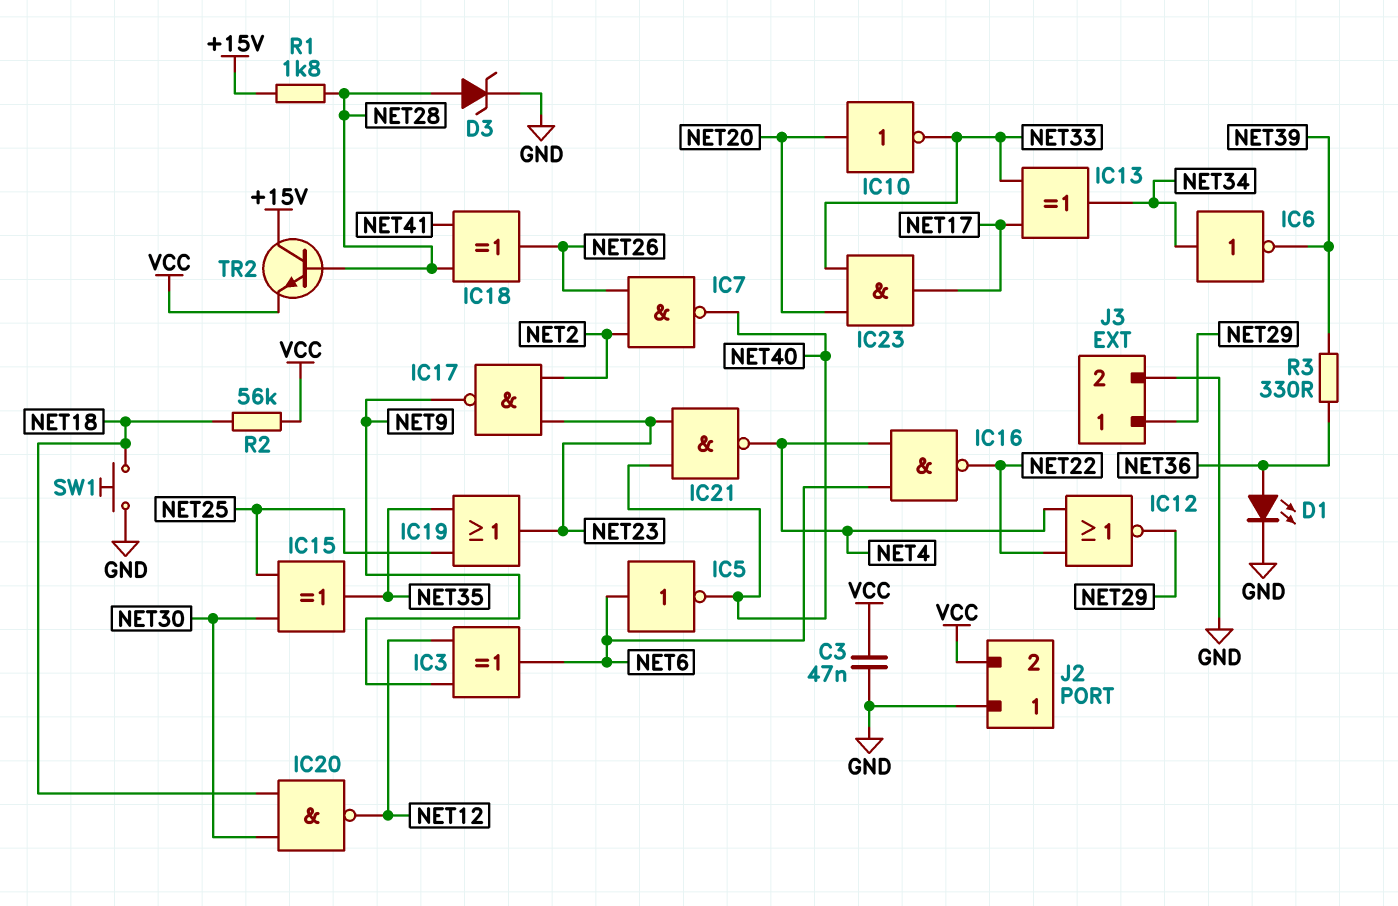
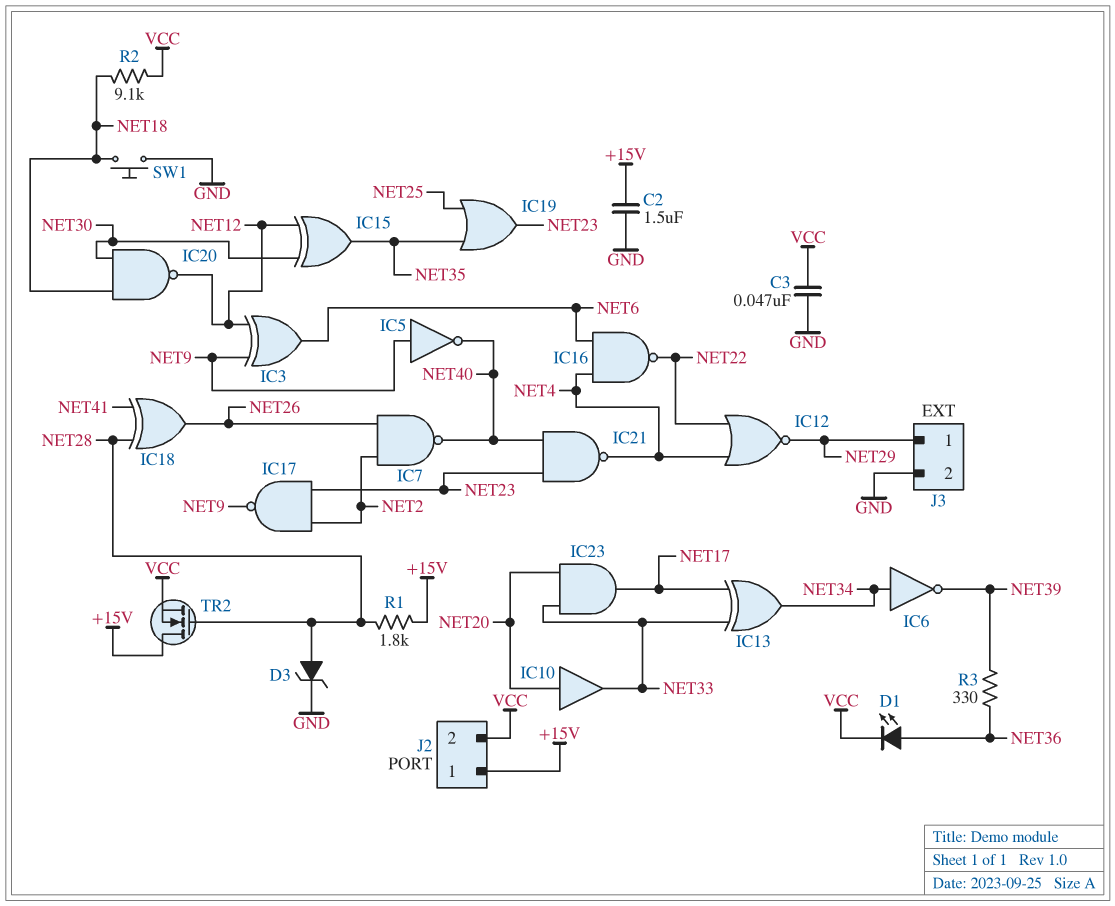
C2: none -> 1.5uF (+15V, GND)
D1: LED (A NET36, K GND) -> LED (A NET36, K VCC)
IC5: NOT (in NET6, out NET40) -> NOT (in NET9, out NET40)
IC10: NOT (in NET20, out NET33) -> buffer (in NET20, out NET33)
IC15: XOR (in NET25, in NET30, out NET35) -> XOR (in NET12, in NET30, out NET35)
J2 pin 1: GND -> +15V
R2: 56k (NET18, VCC) -> 9.1k (NET18, VCC)
TR2: NPN (B NET28, C +15V, E VCC) -> NMOS (G NET28, D +15V, S VCC)

